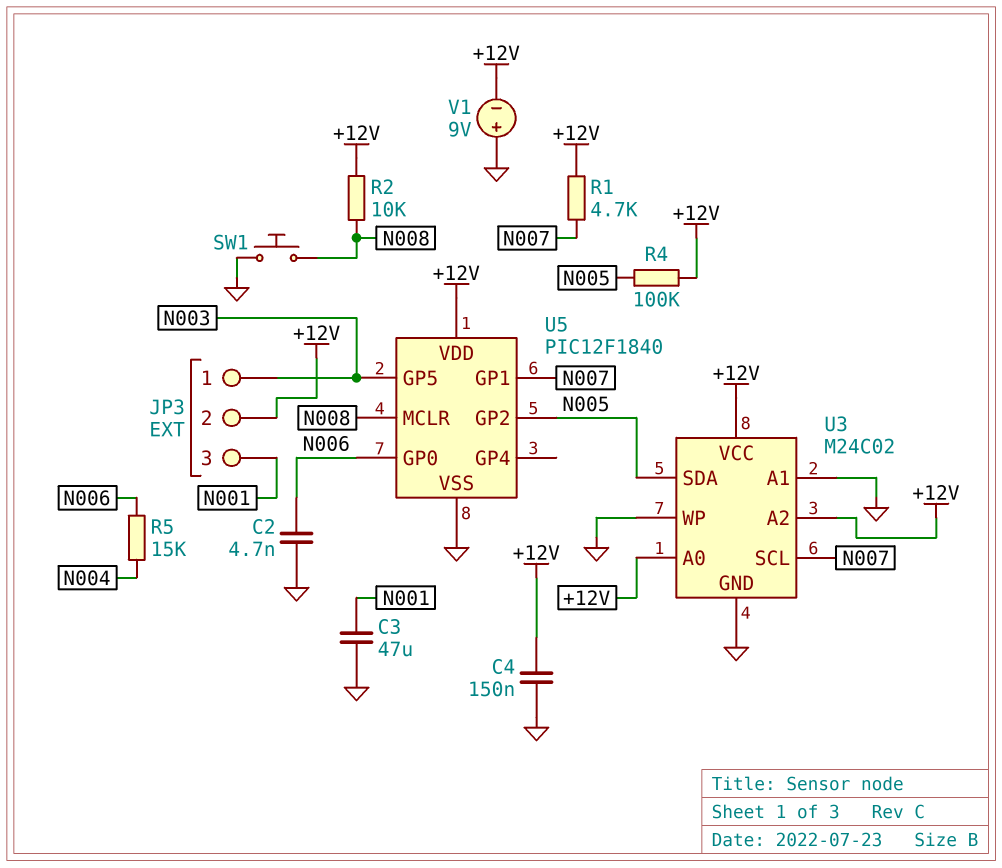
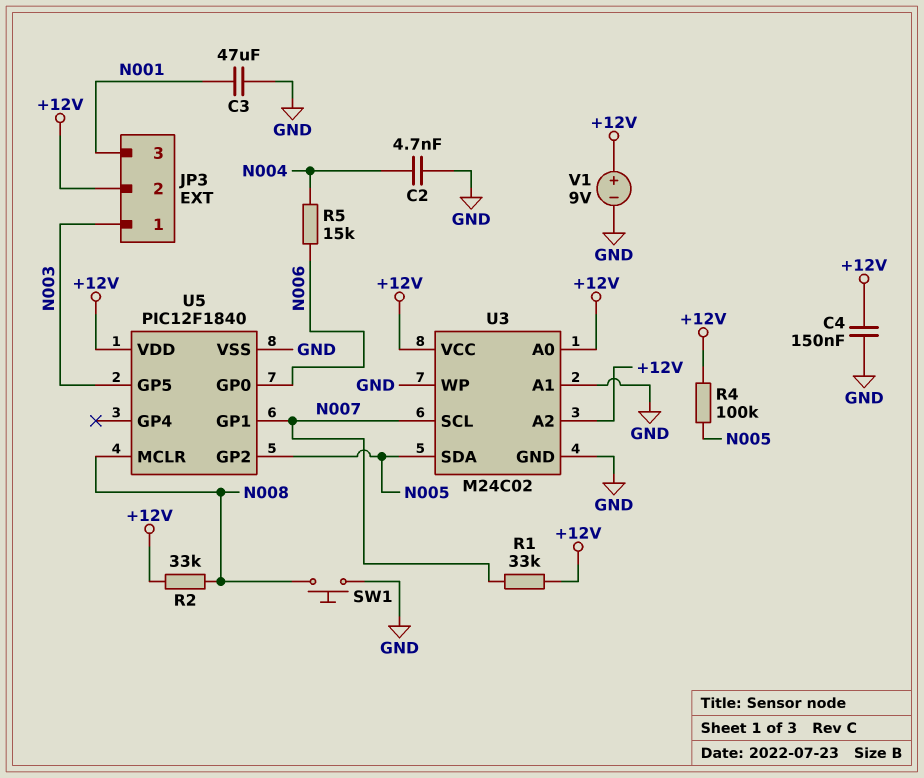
C2: 4.7nF (GND, N006) -> 4.7nF (GND, N004)
R1: 4.7k (+12V, N007) -> 33k (+12V, N007)
R2: 10k (+12V, N008) -> 33k (+12V, N008)
V1: 9V (plus GND, minus +12V) -> 9V (plus +12V, minus GND)

